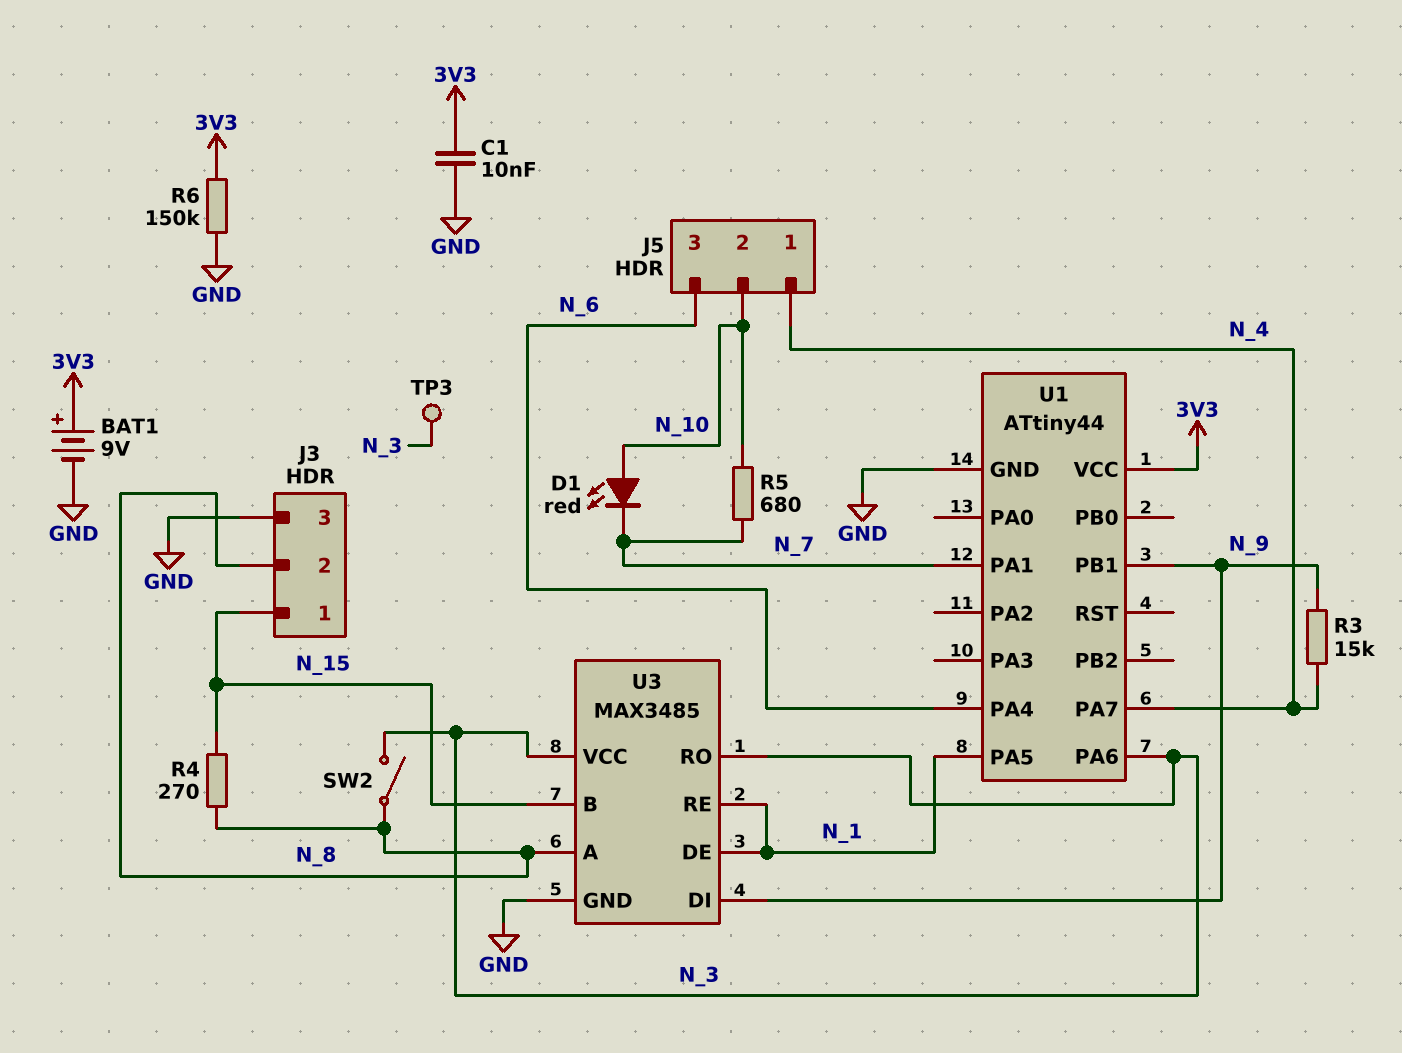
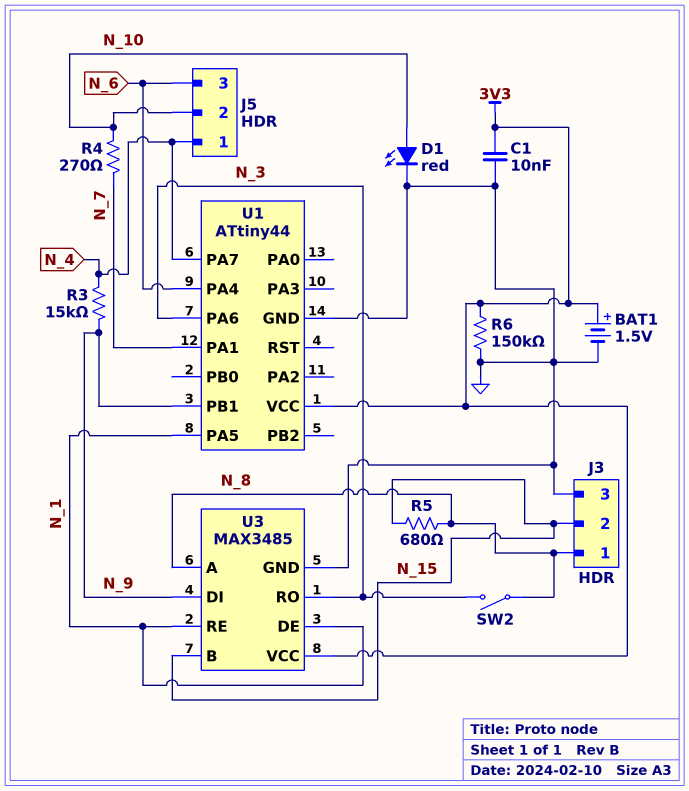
BAT1: 9V (plus 3V3, minus GND) -> 1.5V (plus 3V3, minus GND)
D1: LED red (A N_10, K N_7) -> LED red (A N_10, K GND)
J3 pin 1: N_15 -> N_8
J3 pin 2: N_8 -> N_15
R4: 270 (N_8, N_15) -> 270 (N_7, N_10)
R5: 680 (N_7, N_10) -> 680 (N_8, N_15)
TP3: test point (N_3) -> none
U3 pin VCC: N_3 -> 3V3

